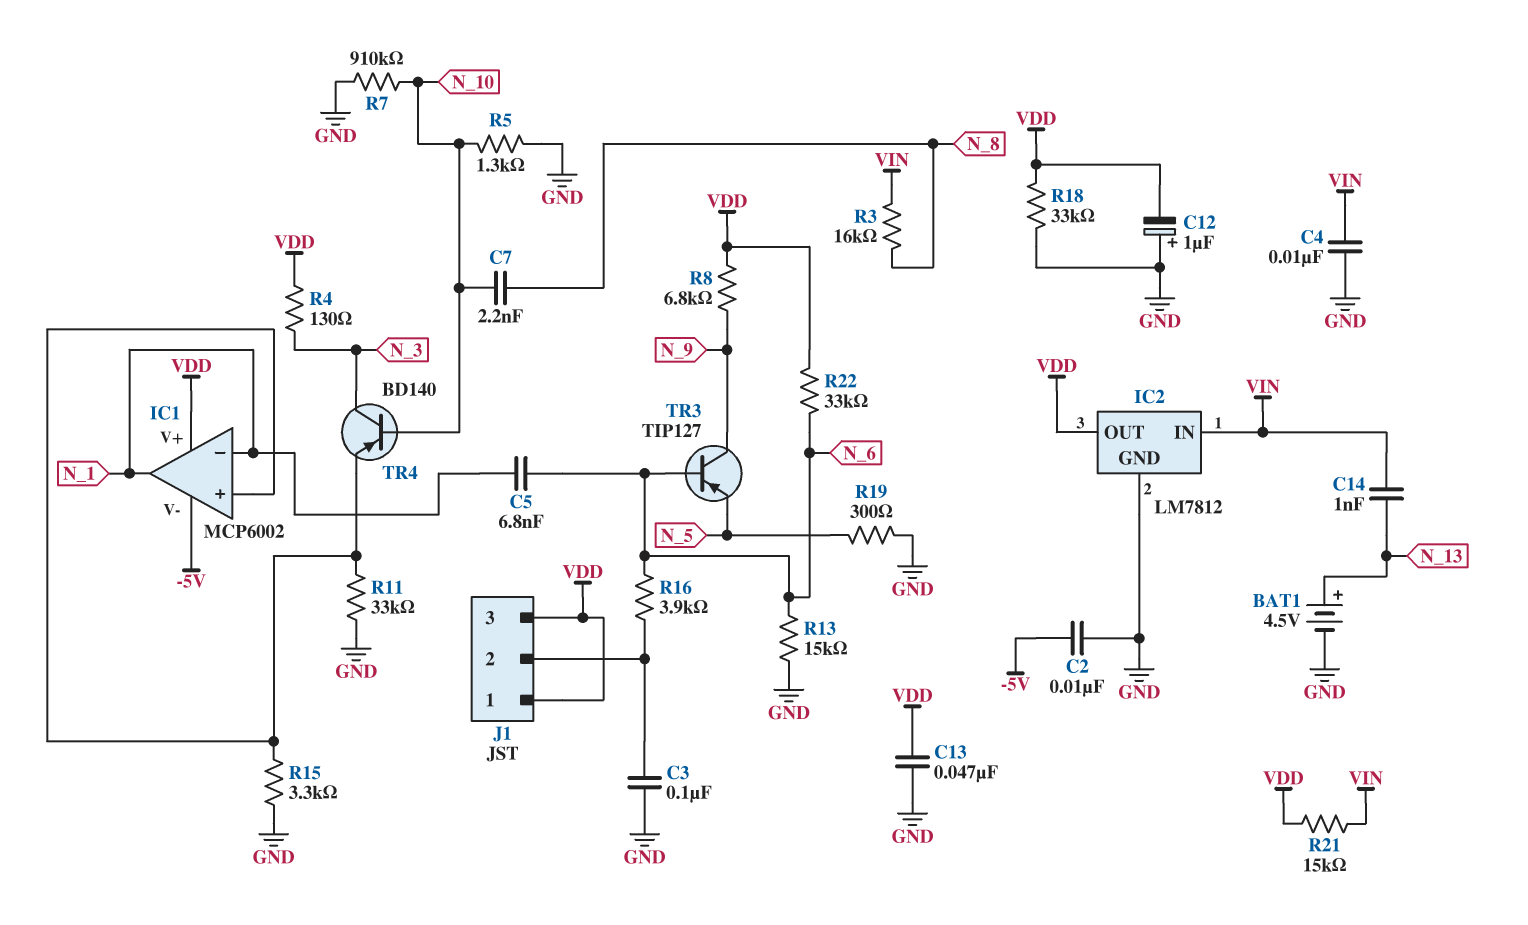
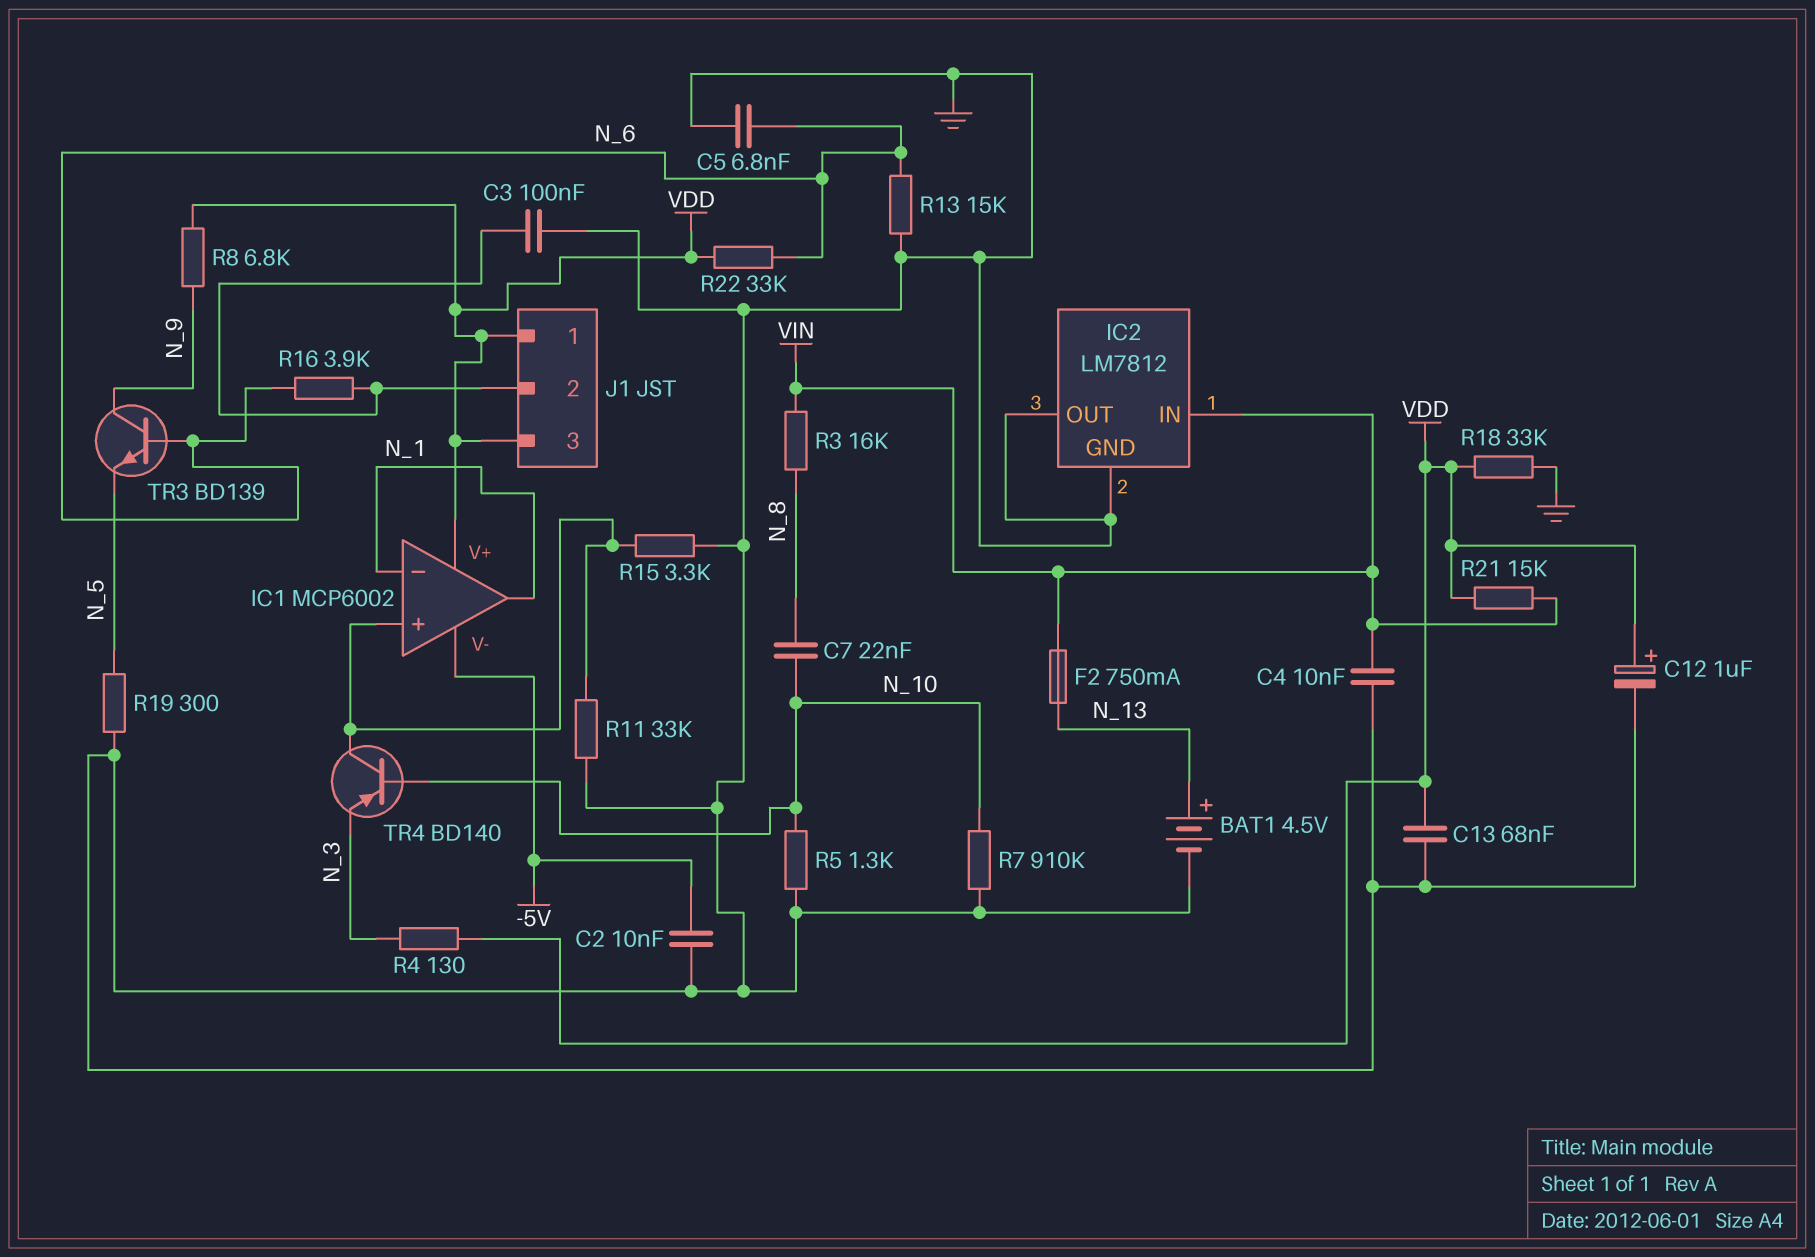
C5: 6.8nF (N_1, N_6) -> 6.8nF (GND, N_6)
C7: 2.2nF (N_8, N_10) -> 22nF (N_8, N_10)
C12: 1uF (plus GND, minus VDD) -> 1uF (plus VDD, minus GND)
C13: 47nF (GND, VDD) -> 68nF (GND, VDD)
C14: 1nF (N_13, VIN) -> none
F2: none -> 750mA (N_13, VIN)
IC2 pin OUT: VDD -> GND
TR3: PNP TIP127 (B N_6, C N_9, E N_5) -> NPN BD139 (B N_6, C N_9, E N_5)
TR4: PNP BD140 (B N_10, C N_3, E IC1/in+) -> PNP BD140 (B N_10, C IC1/in+, E N_3)

